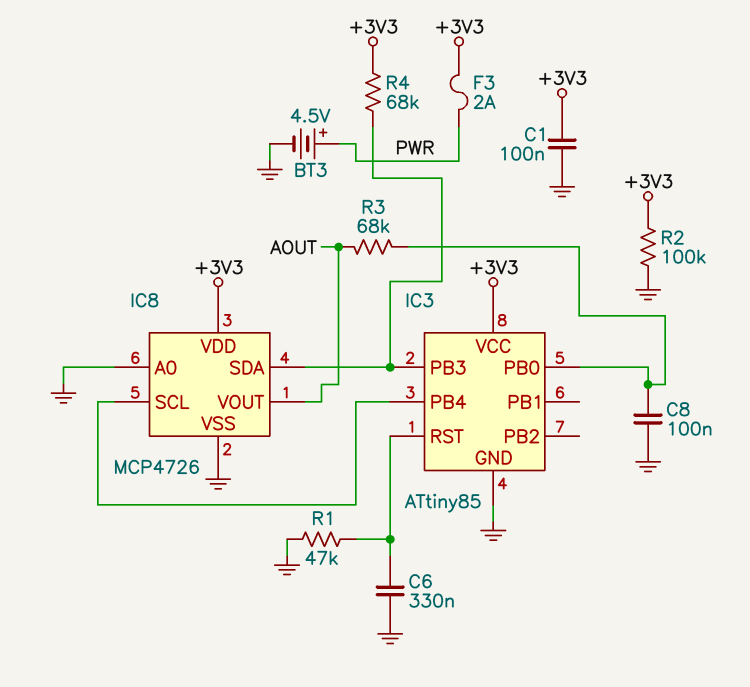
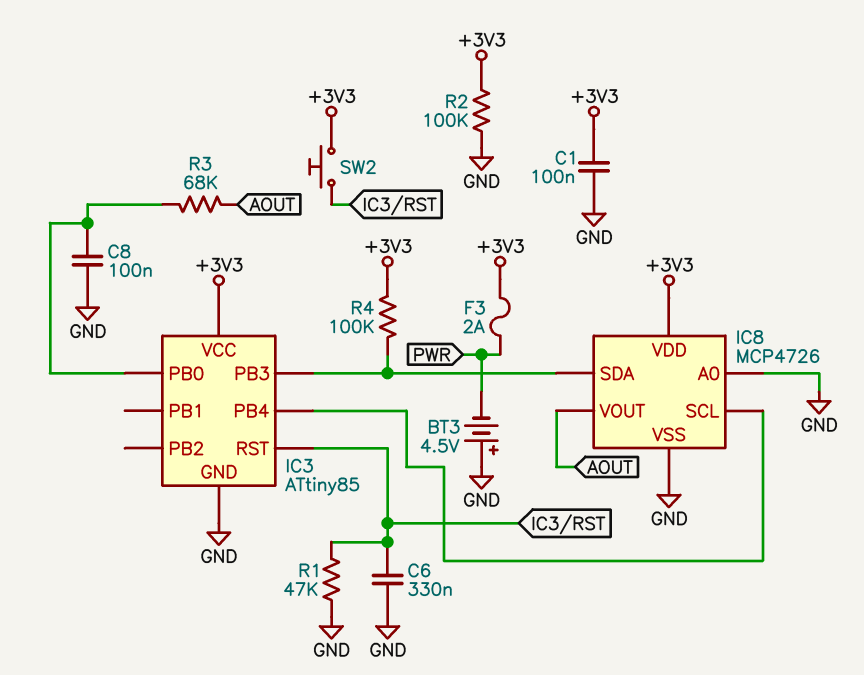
BT3: 4.5V (plus PWR, minus GND) -> 4.5V (plus GND, minus PWR)
R4: 68k (+3V3, IC3/PB3) -> 100k (+3V3, IC3/PB3)
SW2: none -> button (+3V3, IC3/RST)

